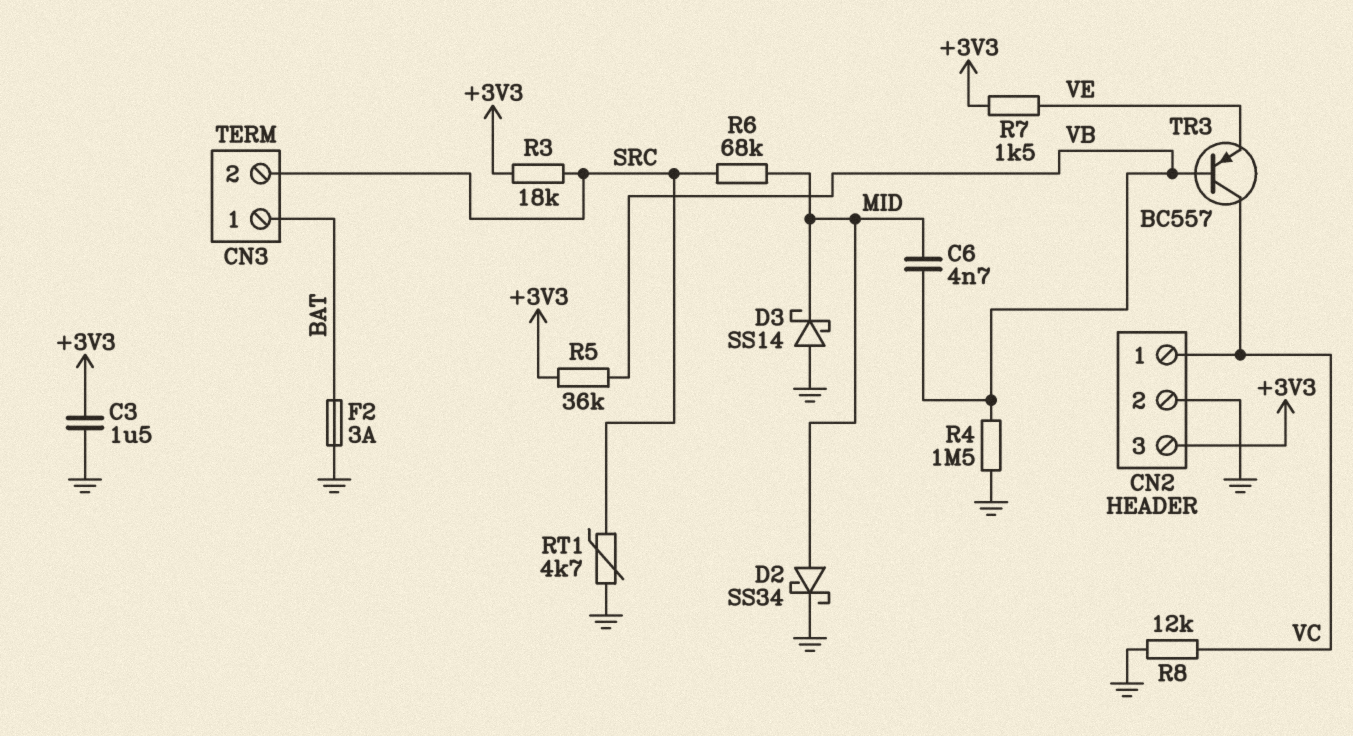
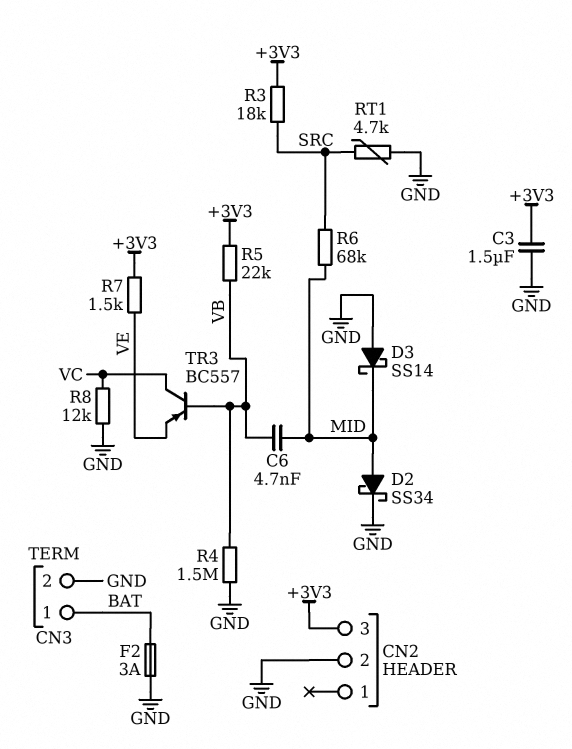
CN2 pin 1: VC -> none
CN3 pin 2: SRC -> GND
R5: 36k (+3V3, VB) -> 22k (+3V3, VB)

